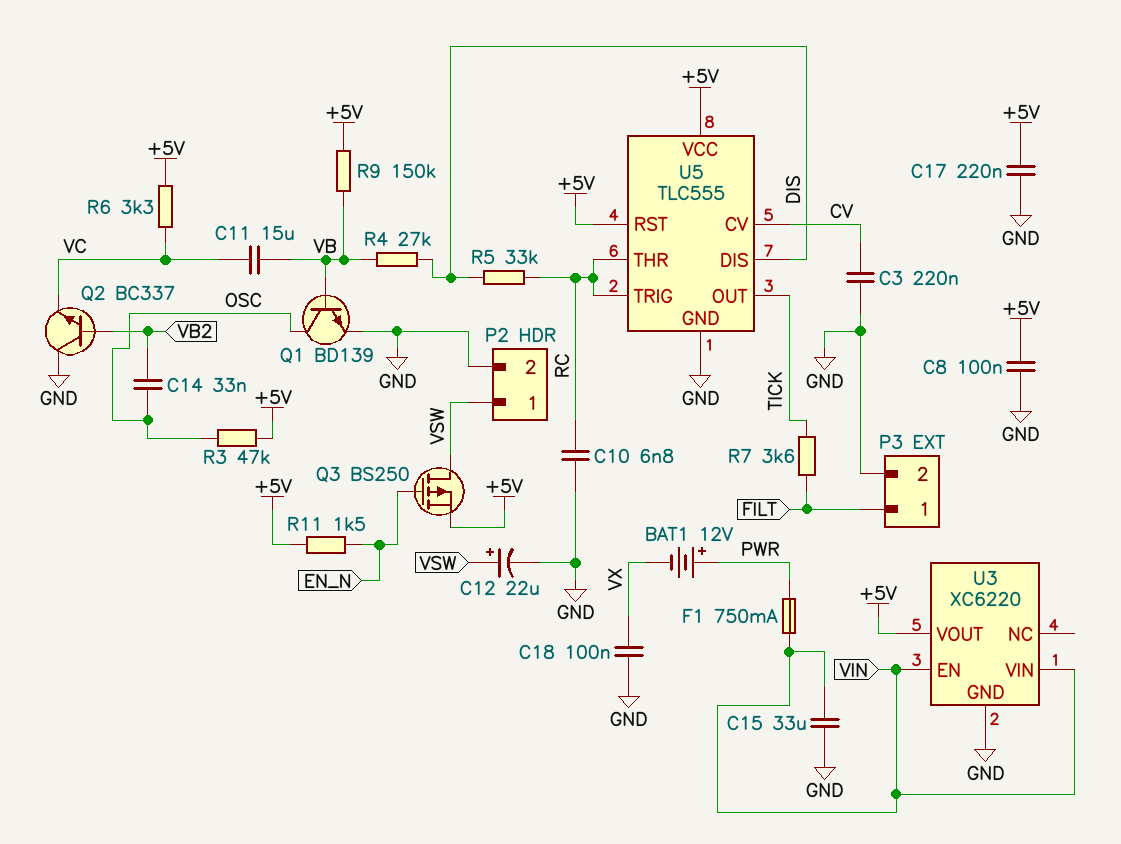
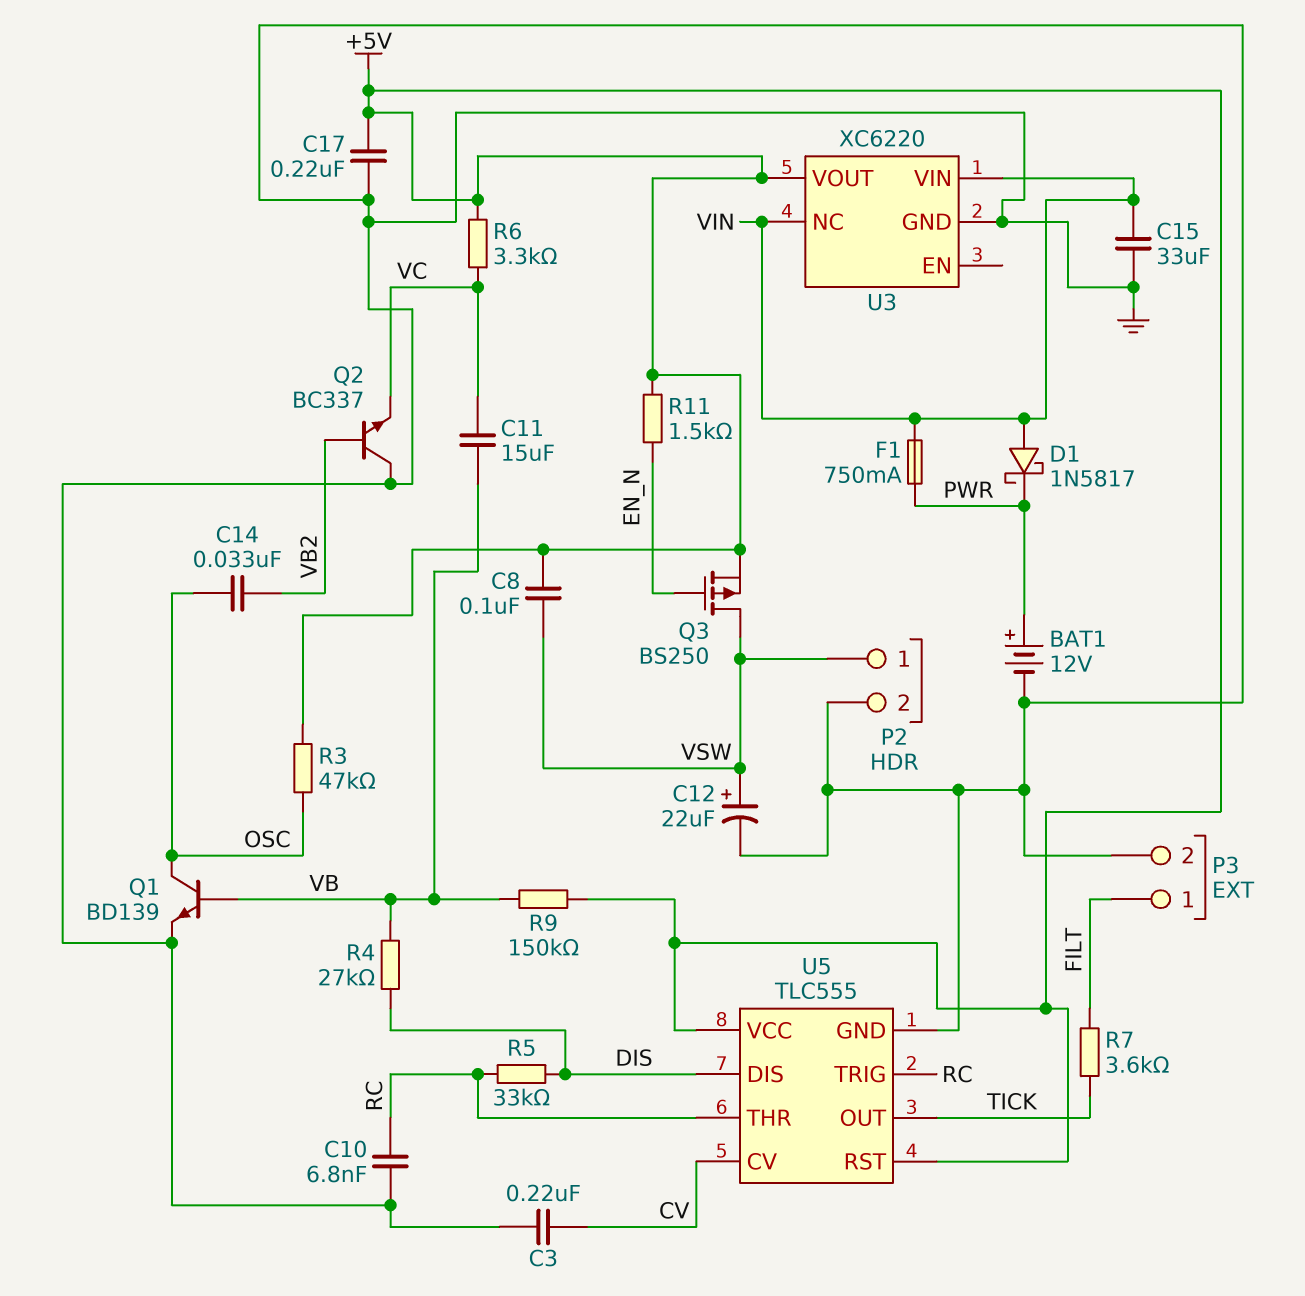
BAT1: 12V (plus PWR, minus VX) -> 12V (plus PWR, minus GND)
C8: 100nF (+5V, GND) -> 100nF (+5V, VSW)
C18: 100nF (GND, VX) -> none
D1: none -> schottky 1N5817 (A VIN, K PWR)
U3 pin EN: VIN -> none
U3 pin NC: none -> VIN

